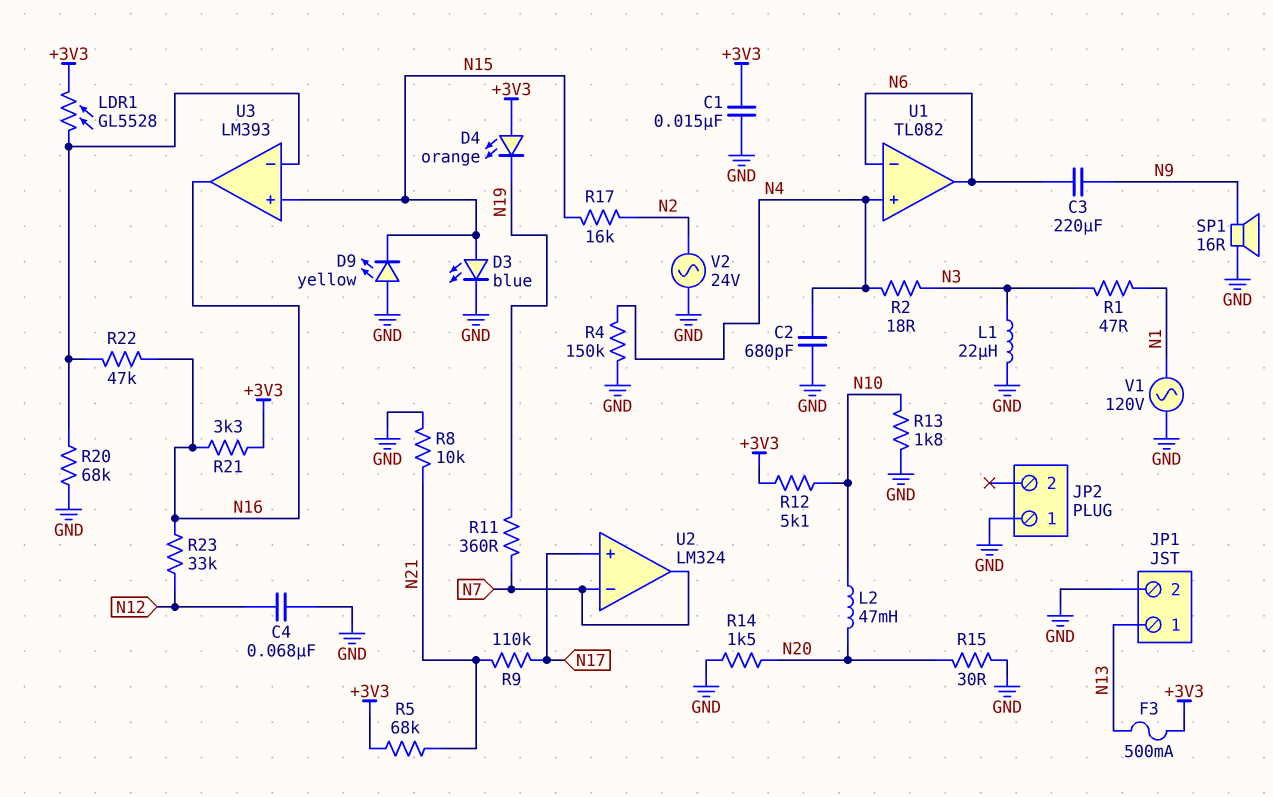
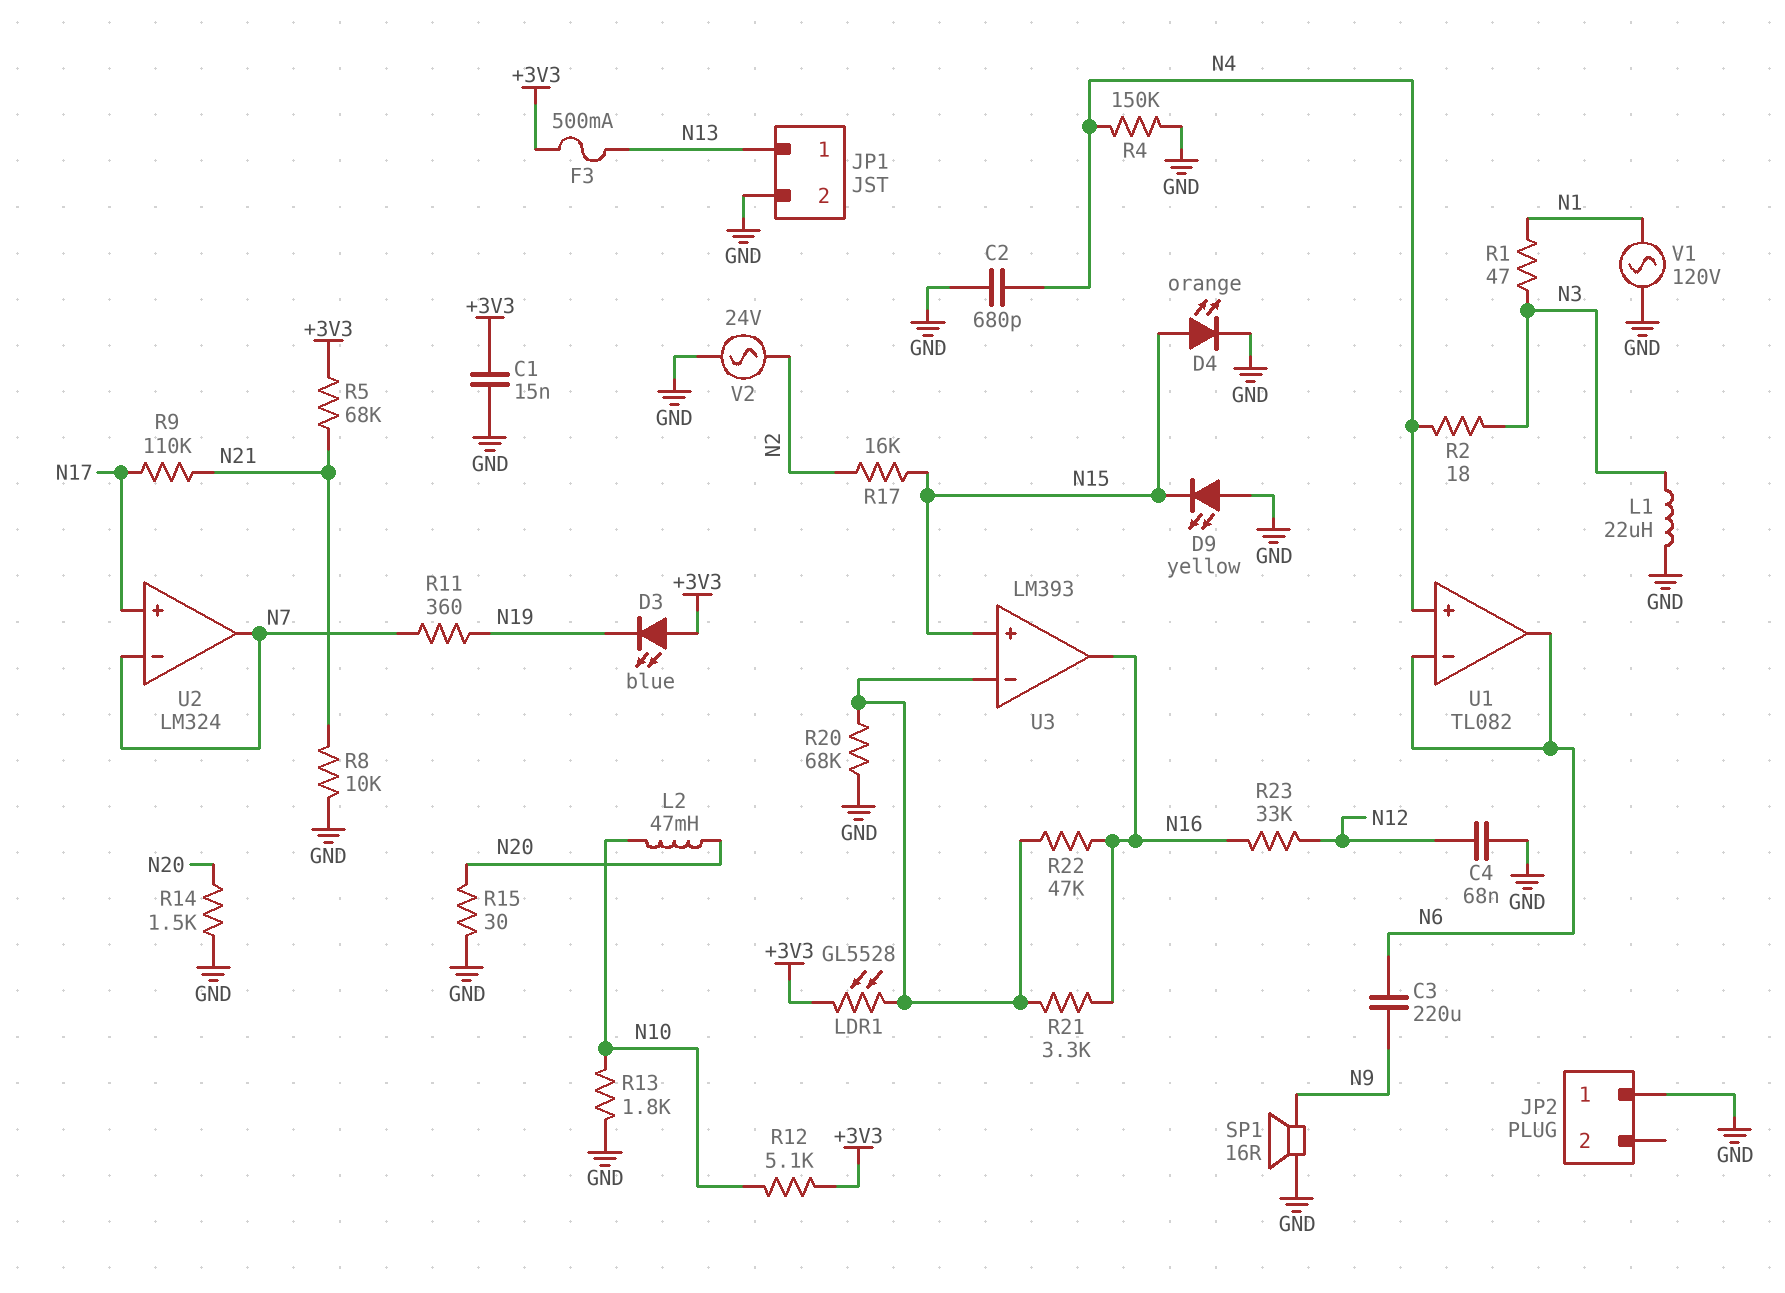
D3: LED blue (A N15, K GND) -> LED blue (A +3V3, K N19)
D4: LED orange (A +3V3, K N19) -> LED orange (A N15, K GND)
R21: 3.3k (+3V3, N16) -> 3.3k (N16, U3/in-)

